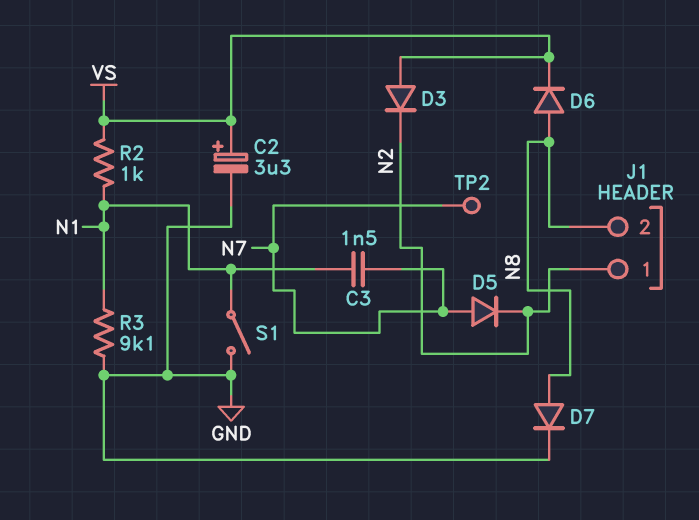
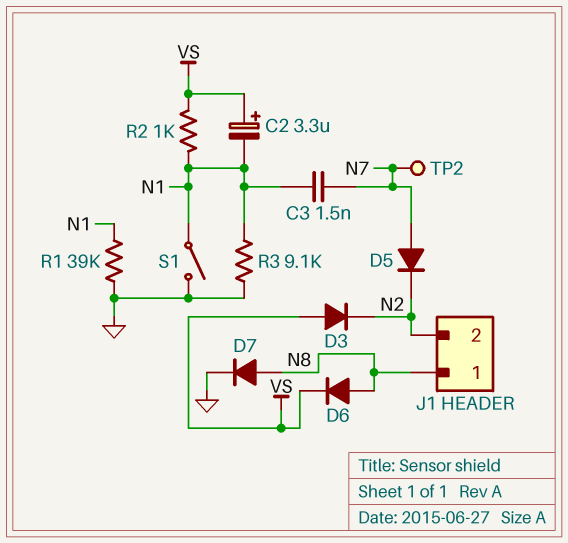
C2: 3.3uF (plus VS, minus GND) -> 3.3uF (plus VS, minus N1)
J1 pin 1: N2 -> N8
J1 pin 2: N8 -> N2
R1: none -> 39k (GND, N1)

